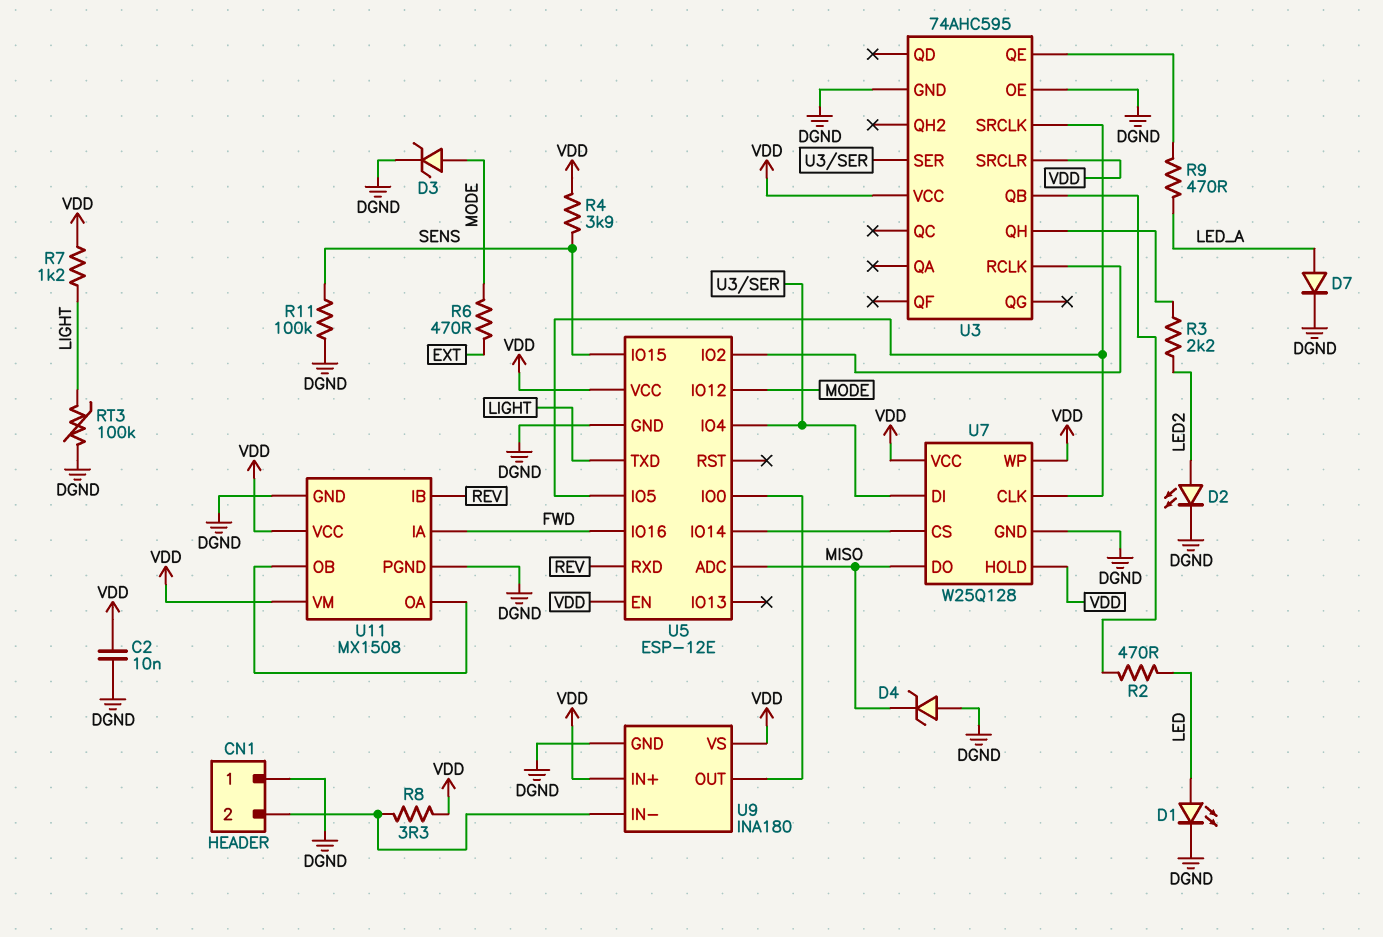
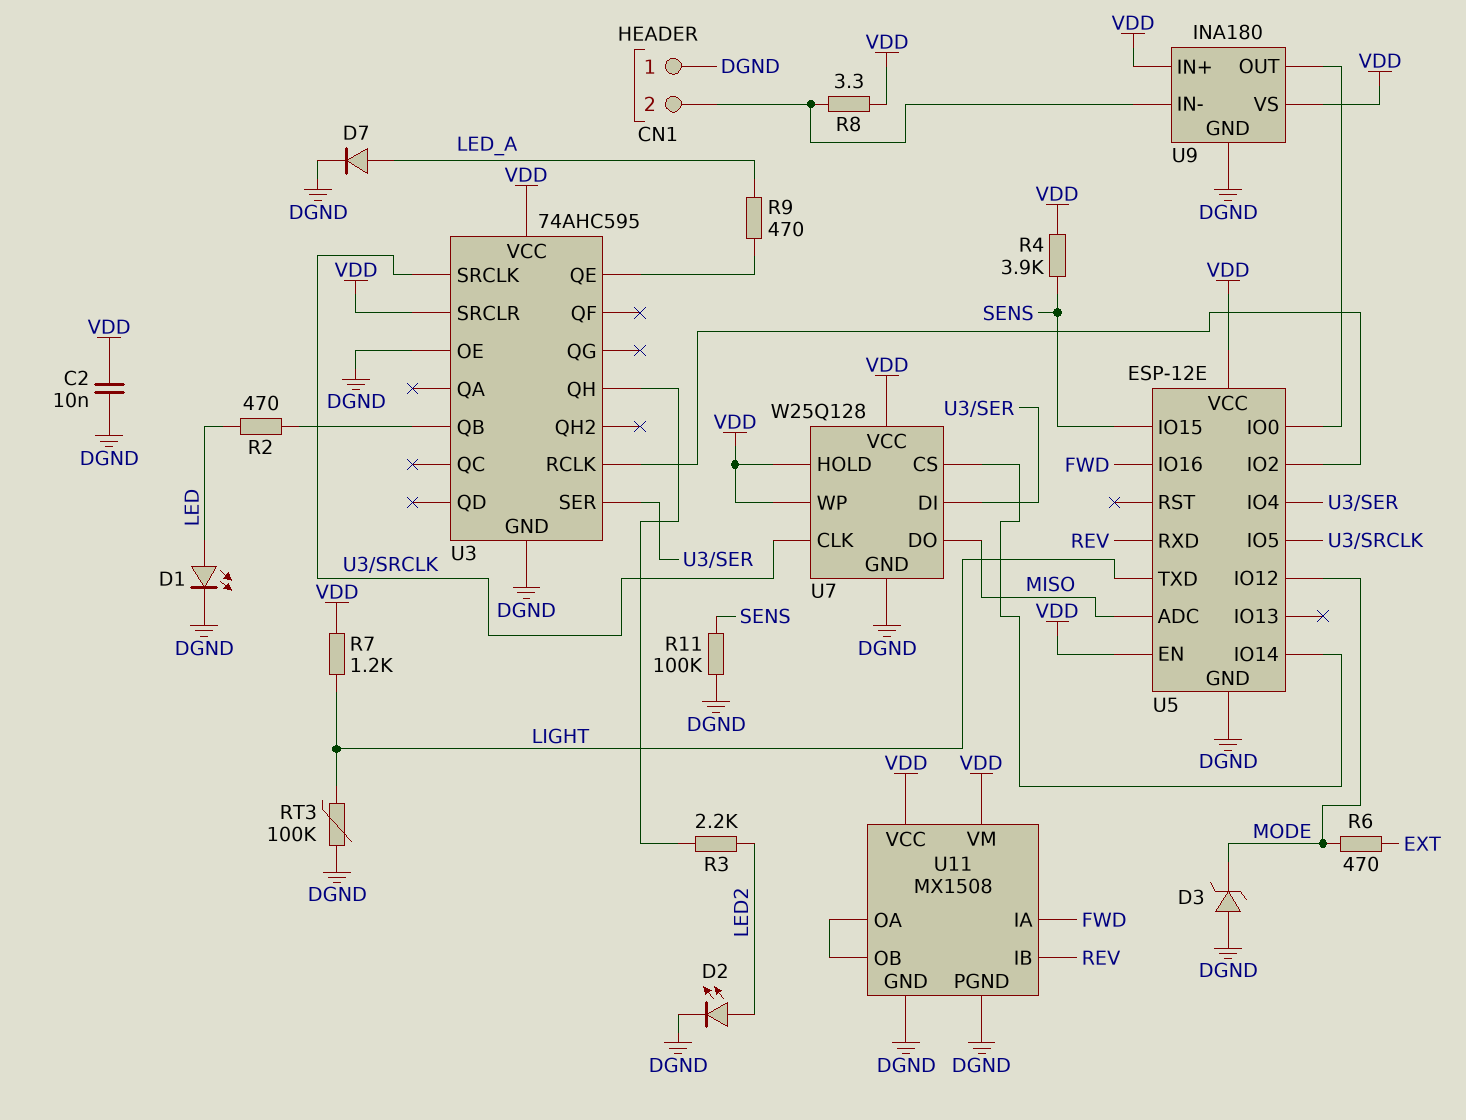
D3: zener (A MODE, K DGND) -> zener (A DGND, K MODE)
D4: zener (A DGND, K MISO) -> none

